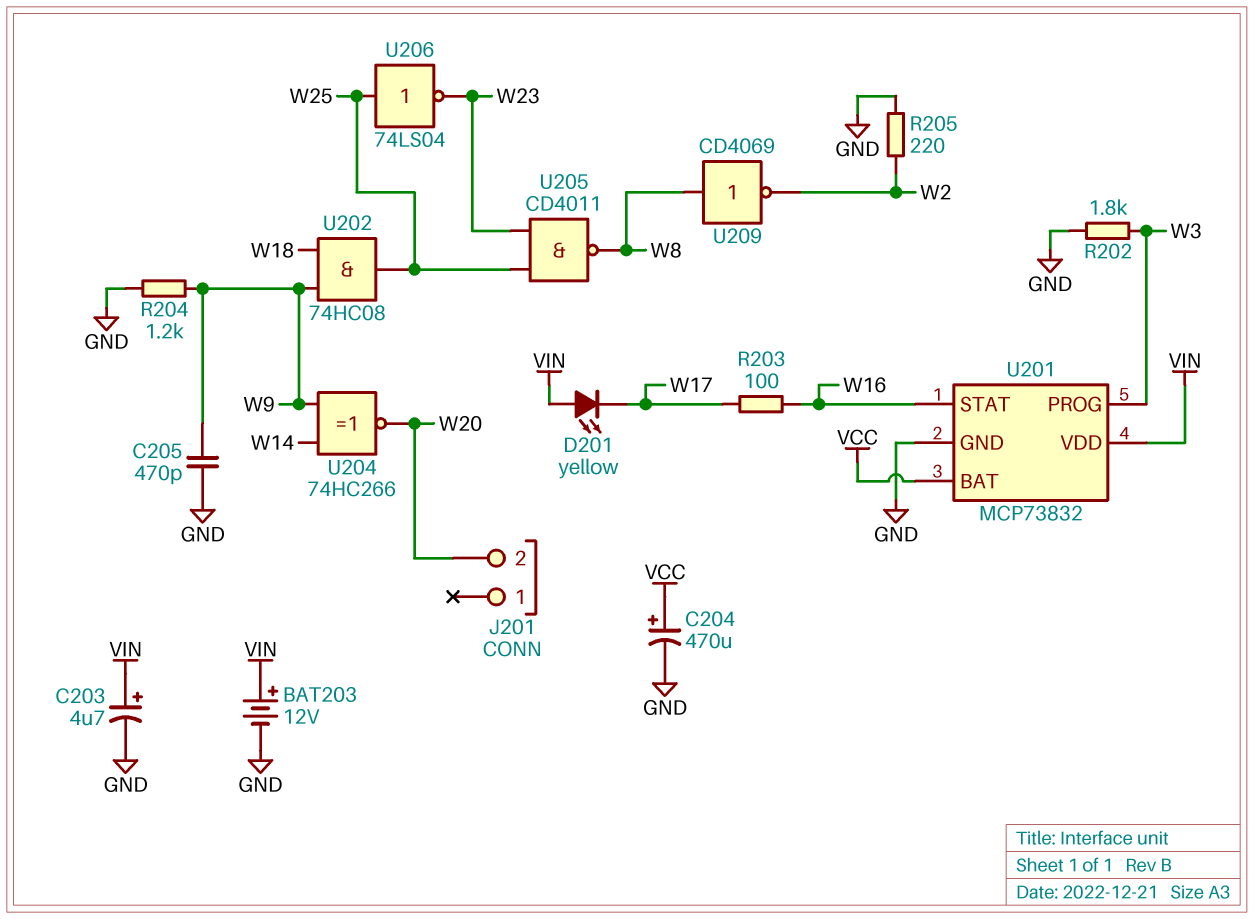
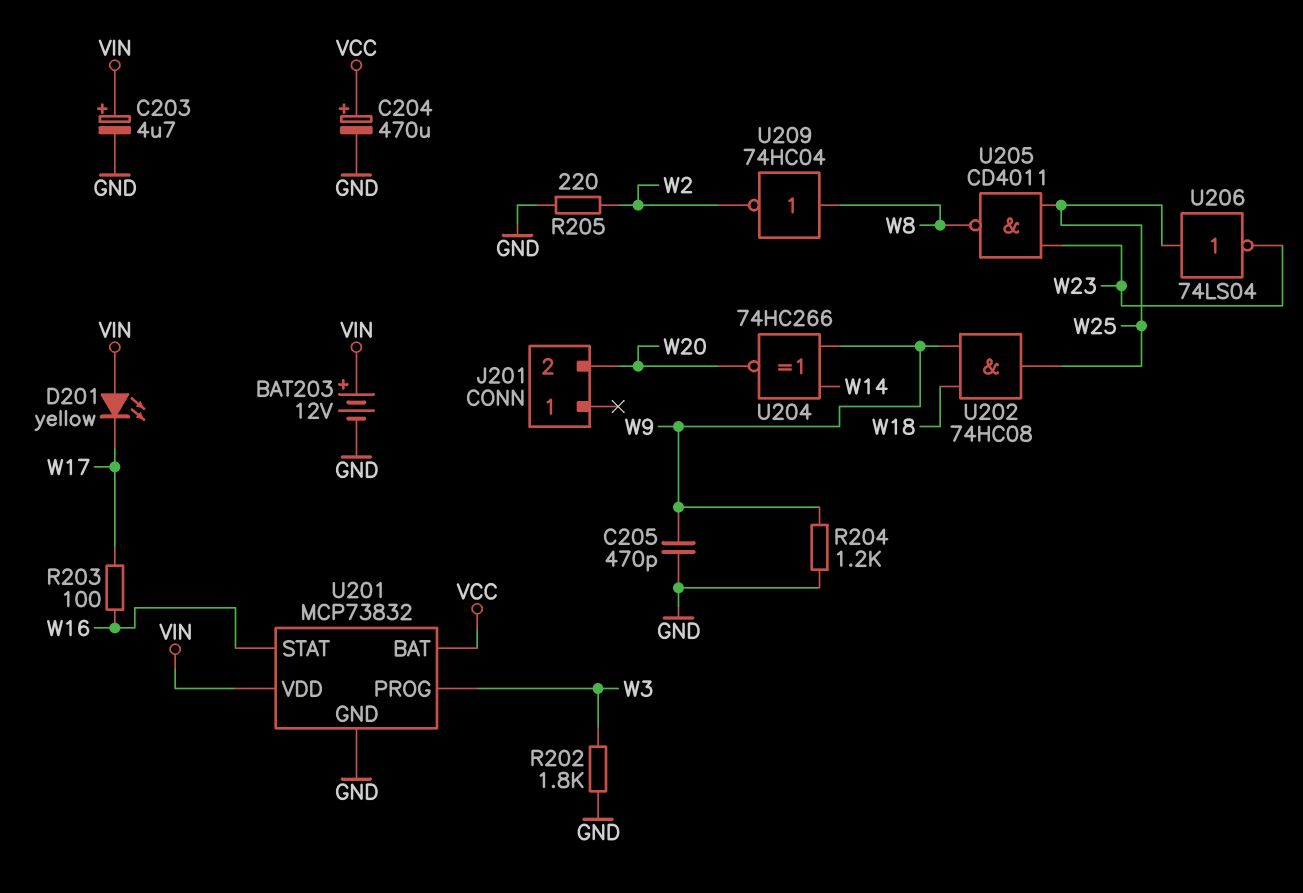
U209: NOT CD4069 (in W8, out W2) -> NOT 74HC04 (in W8, out W2)

